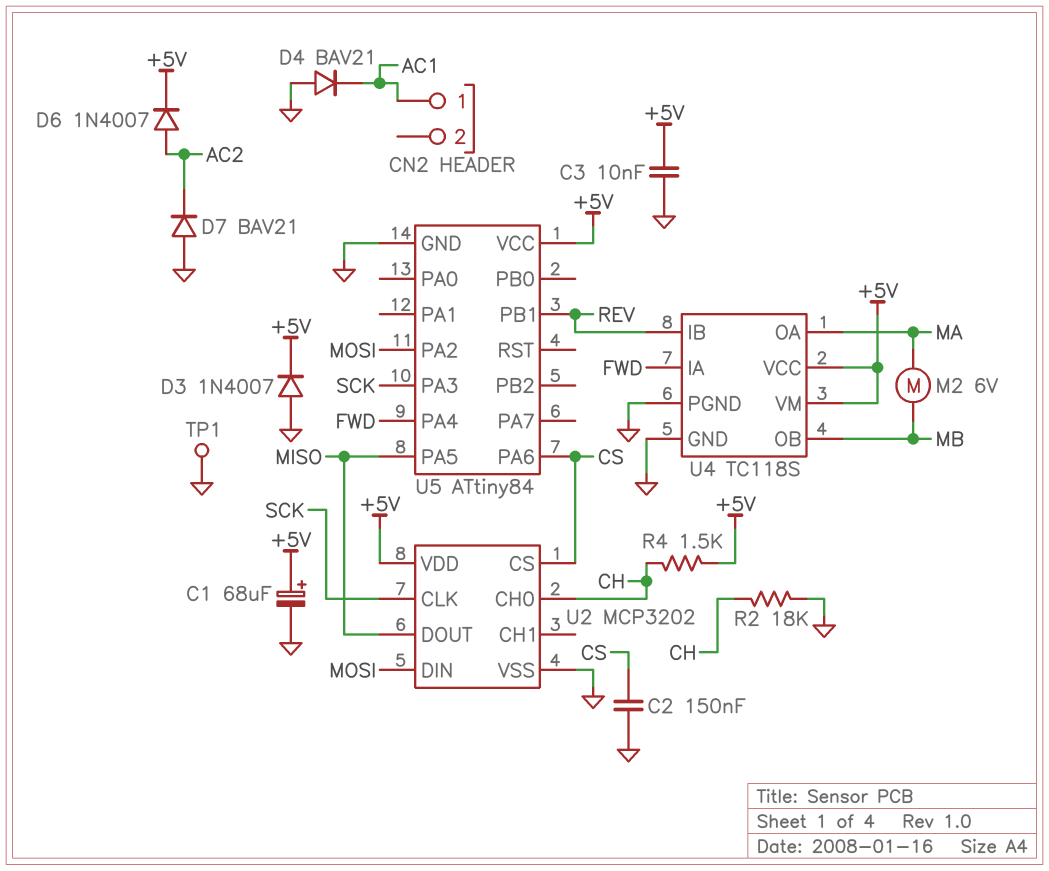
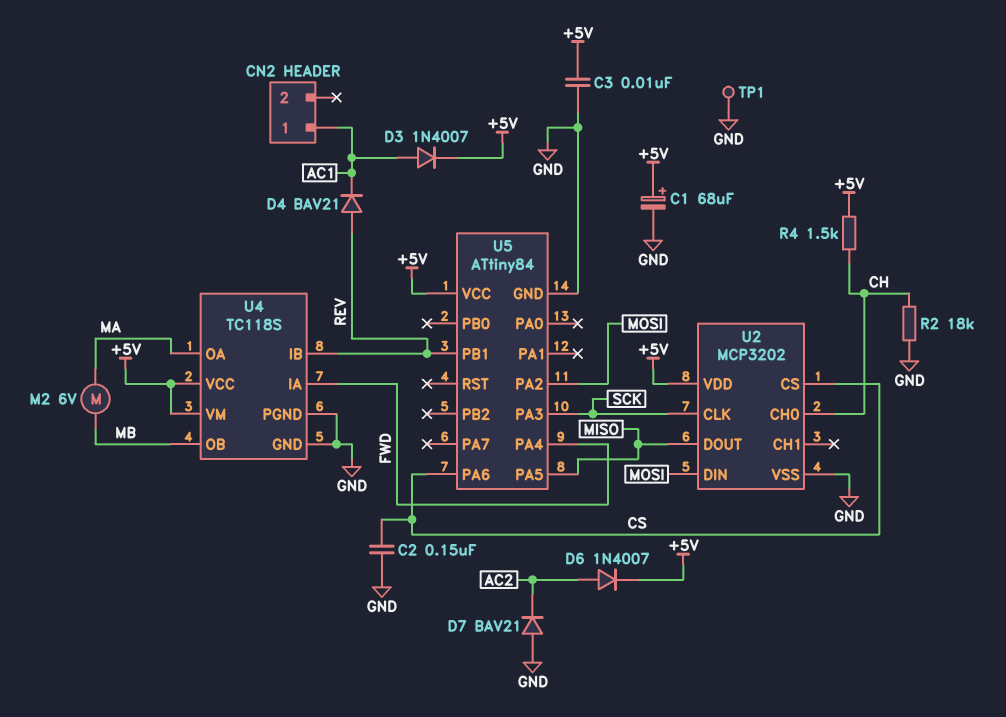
D3: diode 1N4007 (A GND, K +5V) -> diode 1N4007 (A AC1, K +5V)
D4: diode BAV21 (A GND, K AC1) -> diode BAV21 (A REV, K AC1)

